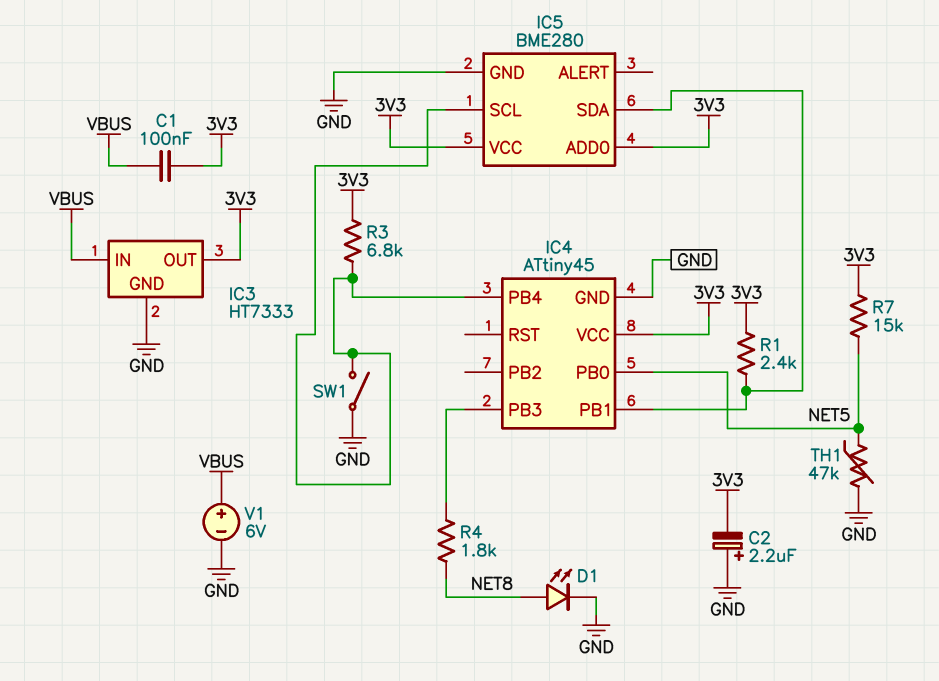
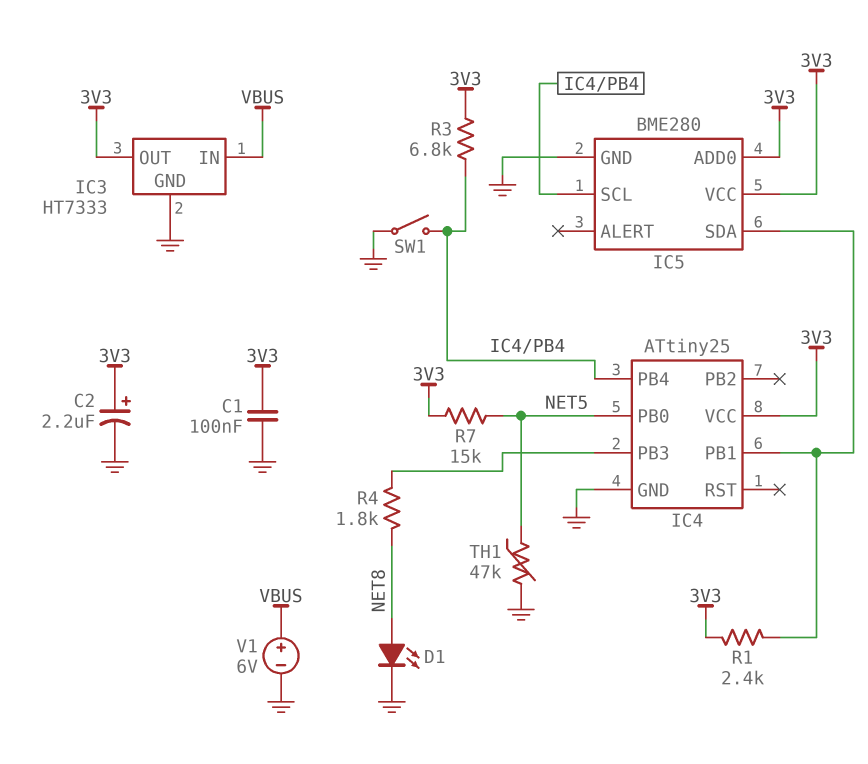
C1: 100nF (3V3, VBUS) -> 100nF (3V3, GND)
C2: 2.2uF (plus GND, minus 3V3) -> 2.2uF (plus 3V3, minus GND)
IC4: ATtiny45 -> ATtiny25

